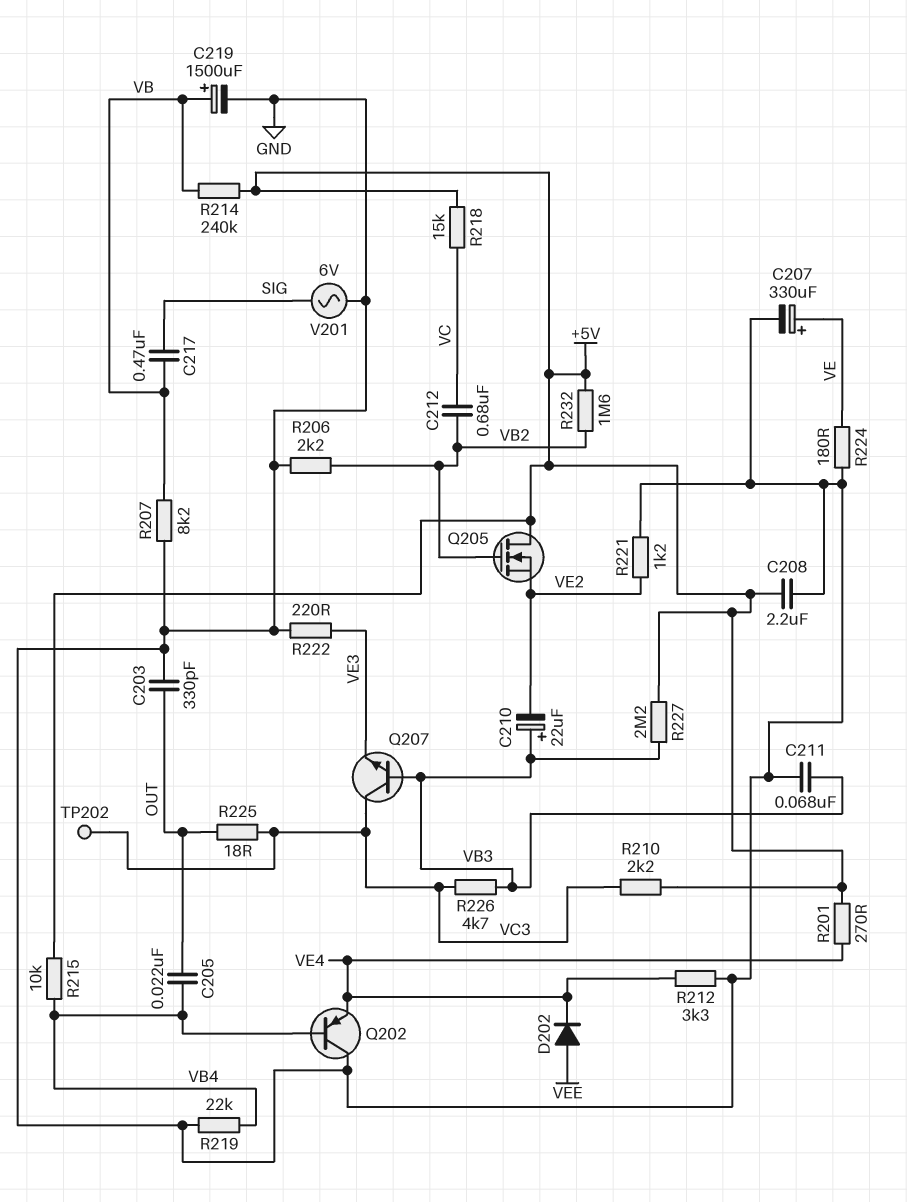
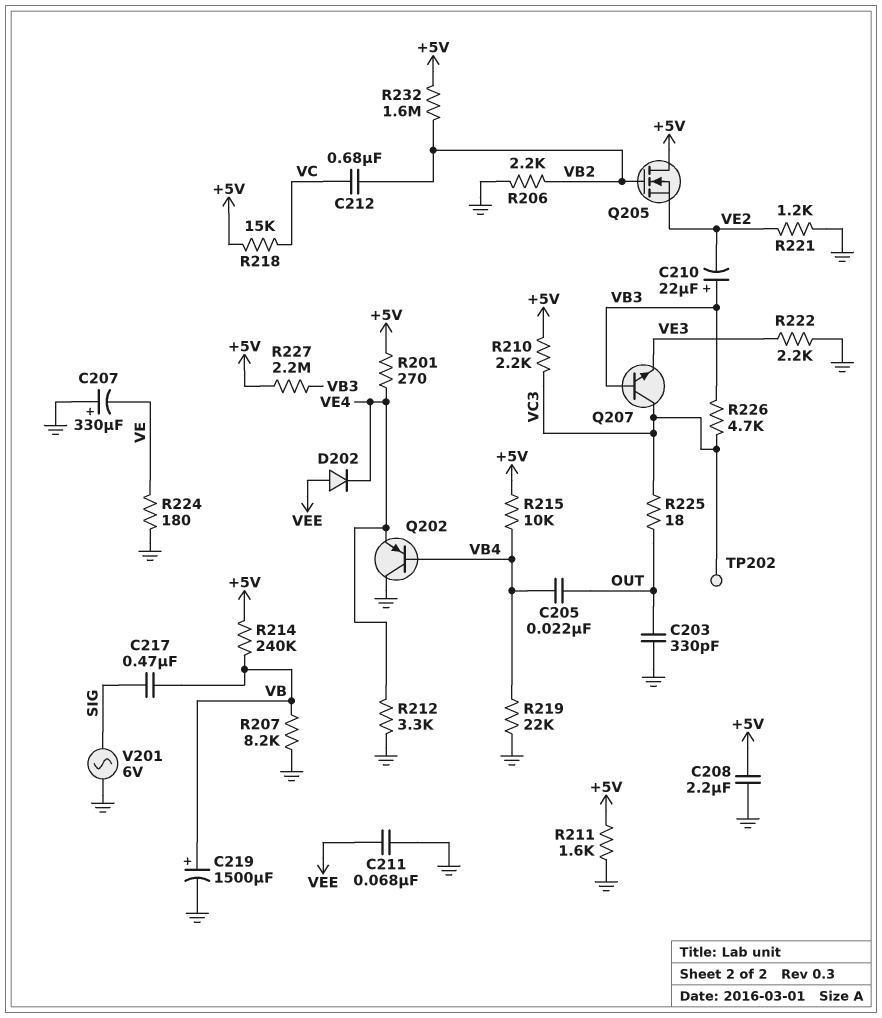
C207: 330uF (plus VE, minus GND) -> 330uF (plus GND, minus VE)
C211: 68nF (GND, VB3) -> 68nF (GND, VEE)
R211: none -> 1.6k (+5V, GND)
R222: 220 (GND, VE3) -> 2.2k (GND, VE3)

